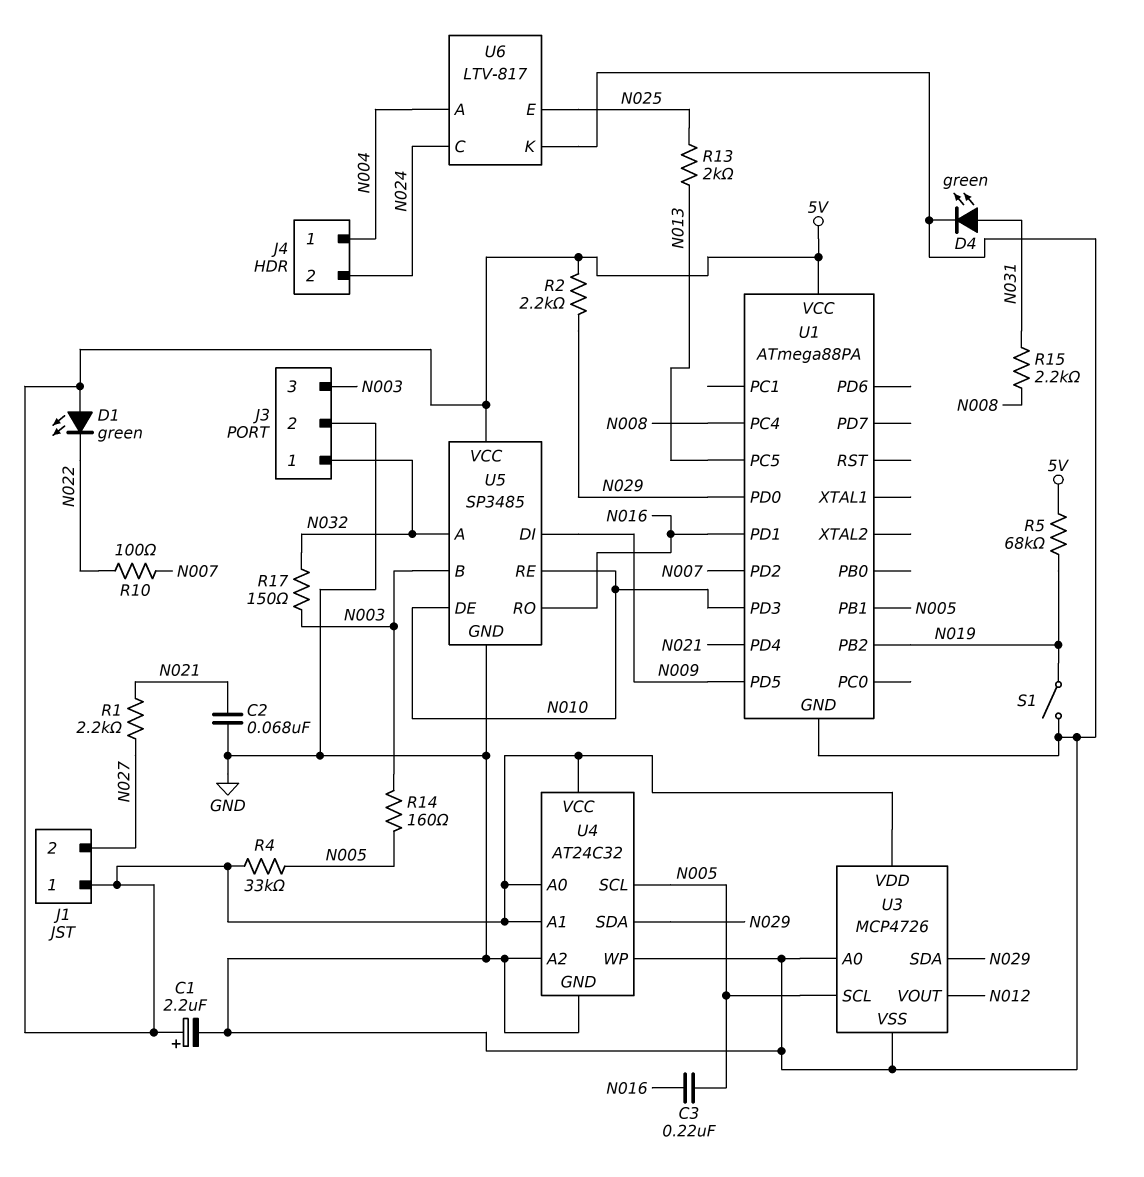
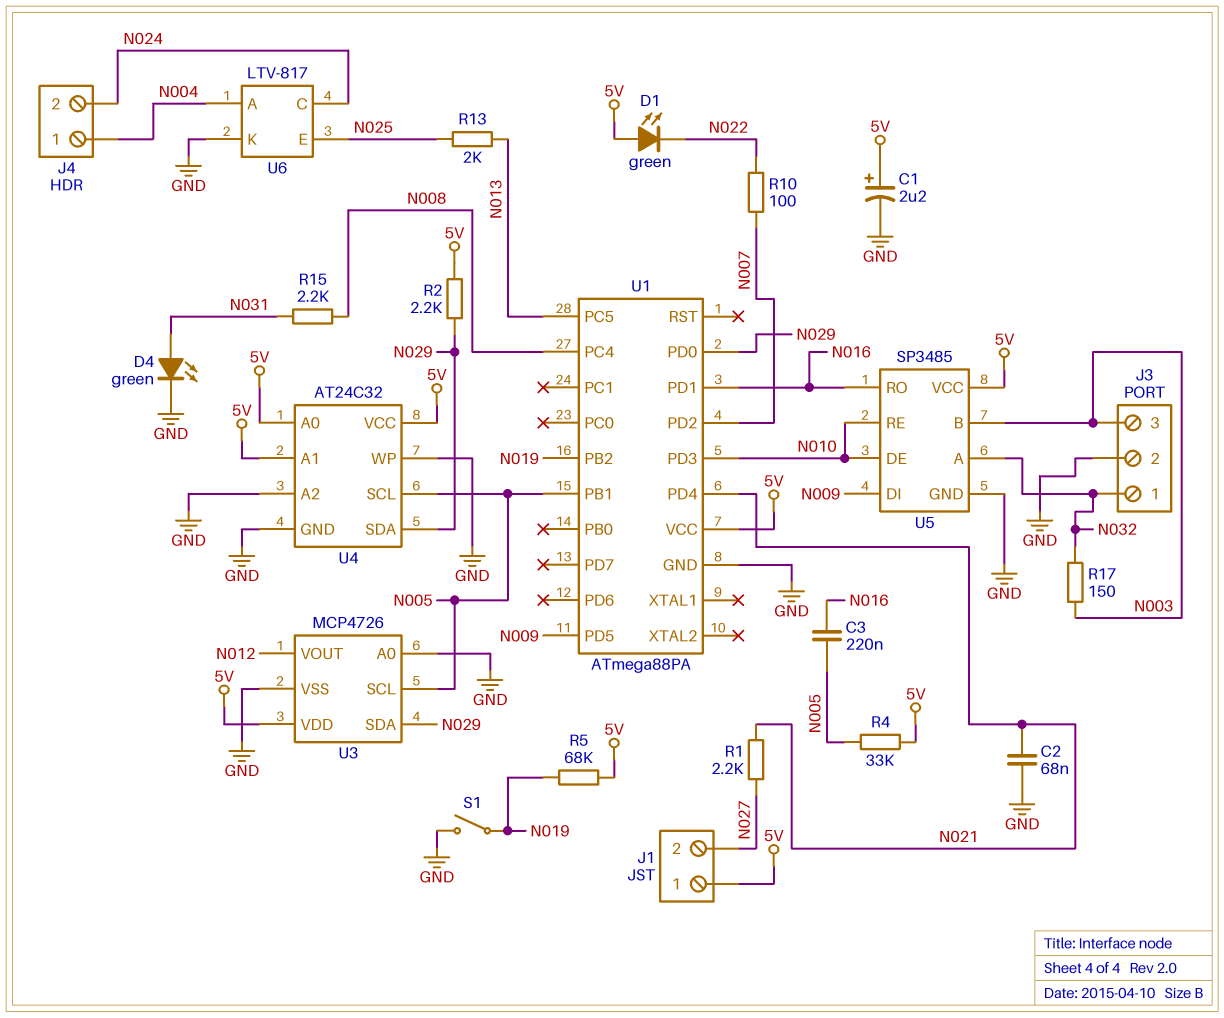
R14: 160 (N003, N005) -> none

